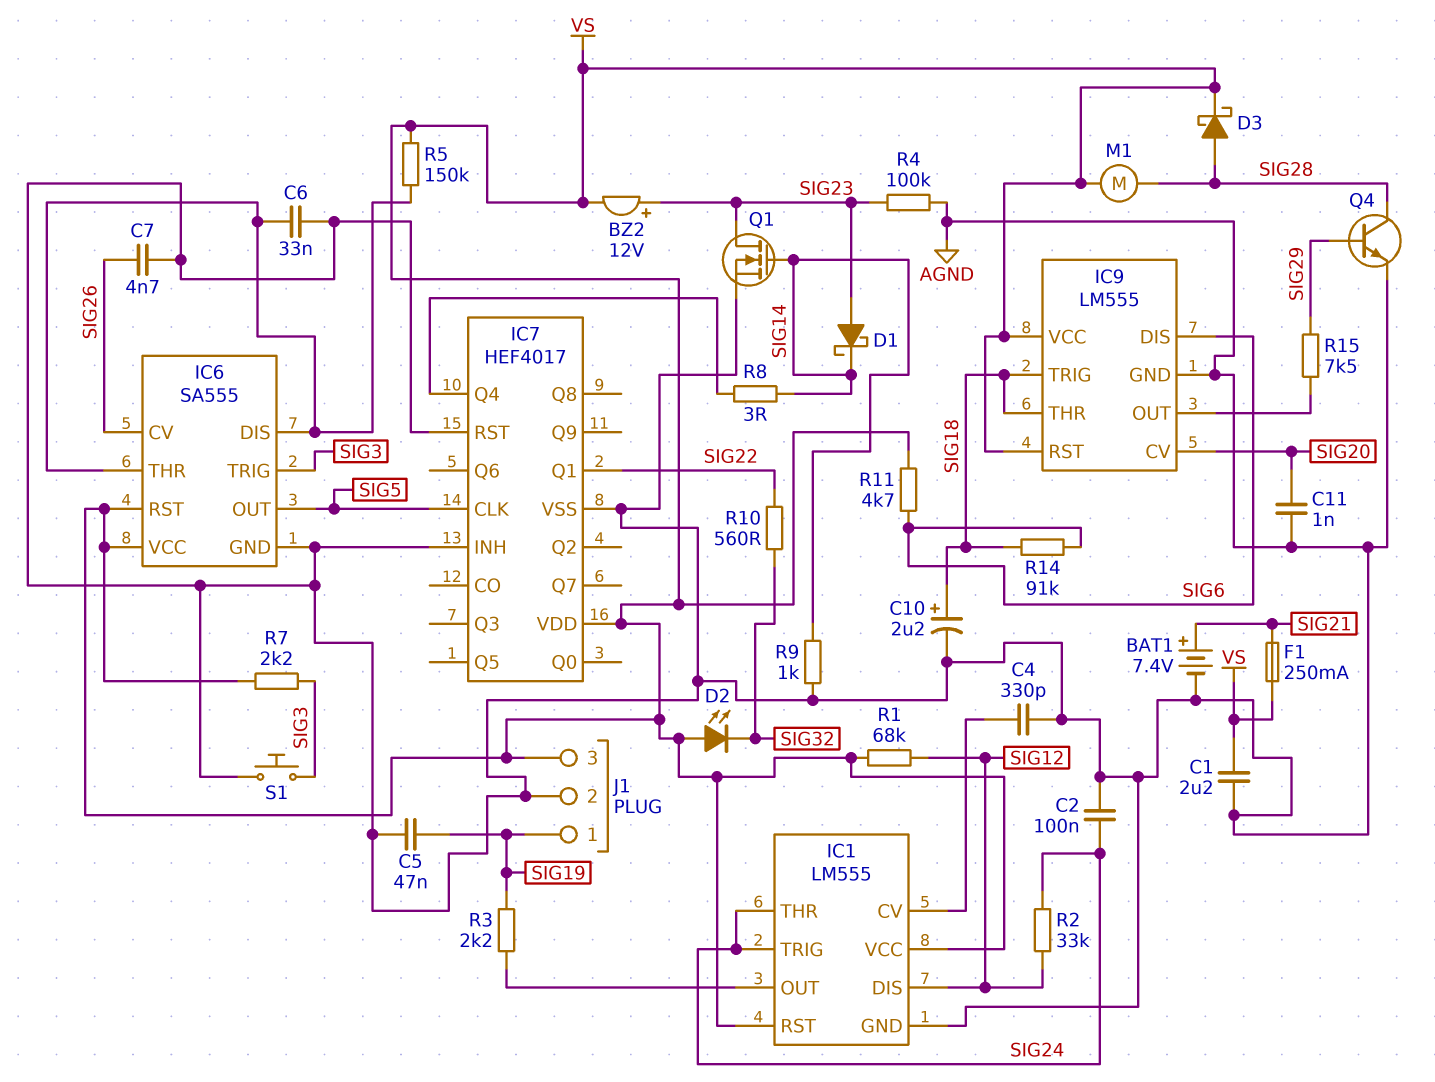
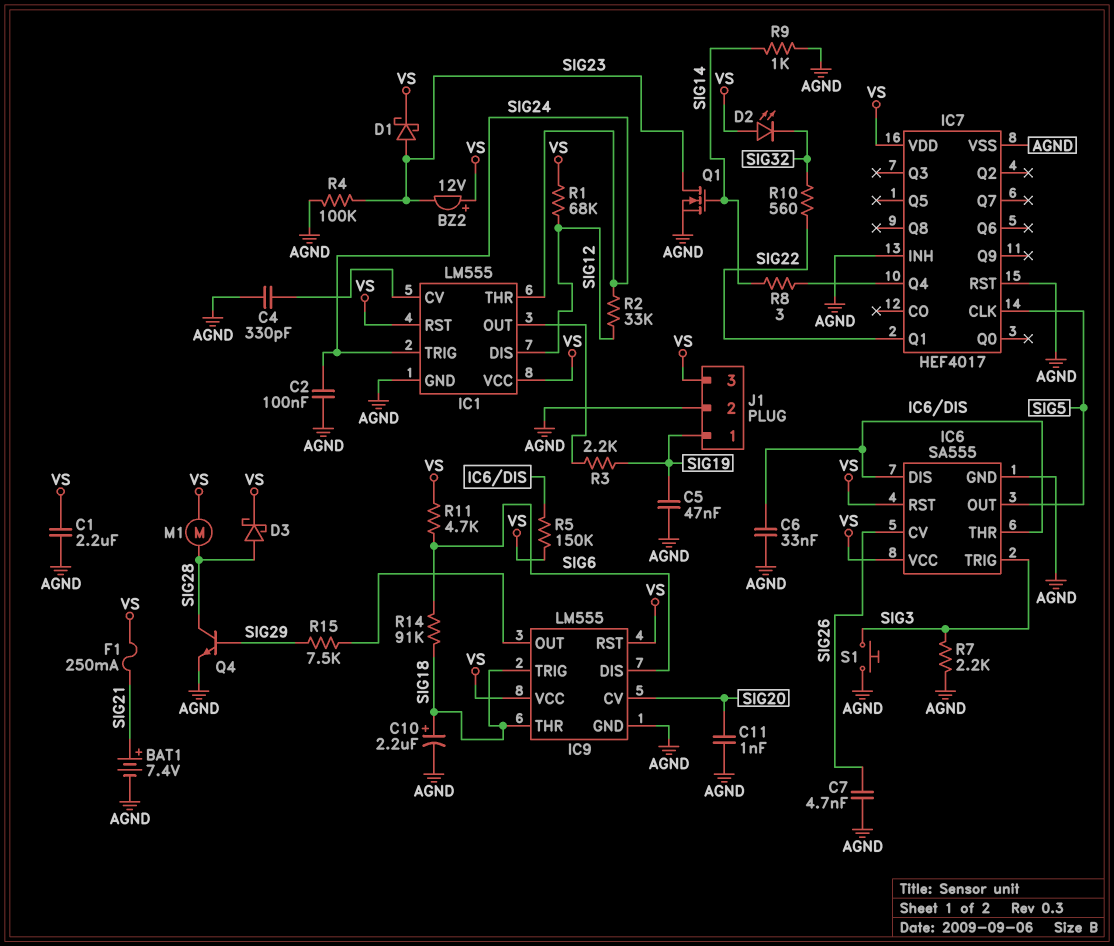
BZ2: buzzer 12V (plus SIG23, minus VS) -> buzzer 12V (plus VS, minus SIG23)
D1: schottky (A SIG23, K SIG14) -> schottky (A SIG23, K VS)
R7: 2.2k (SIG3, VS) -> 2.2k (AGND, SIG3)

